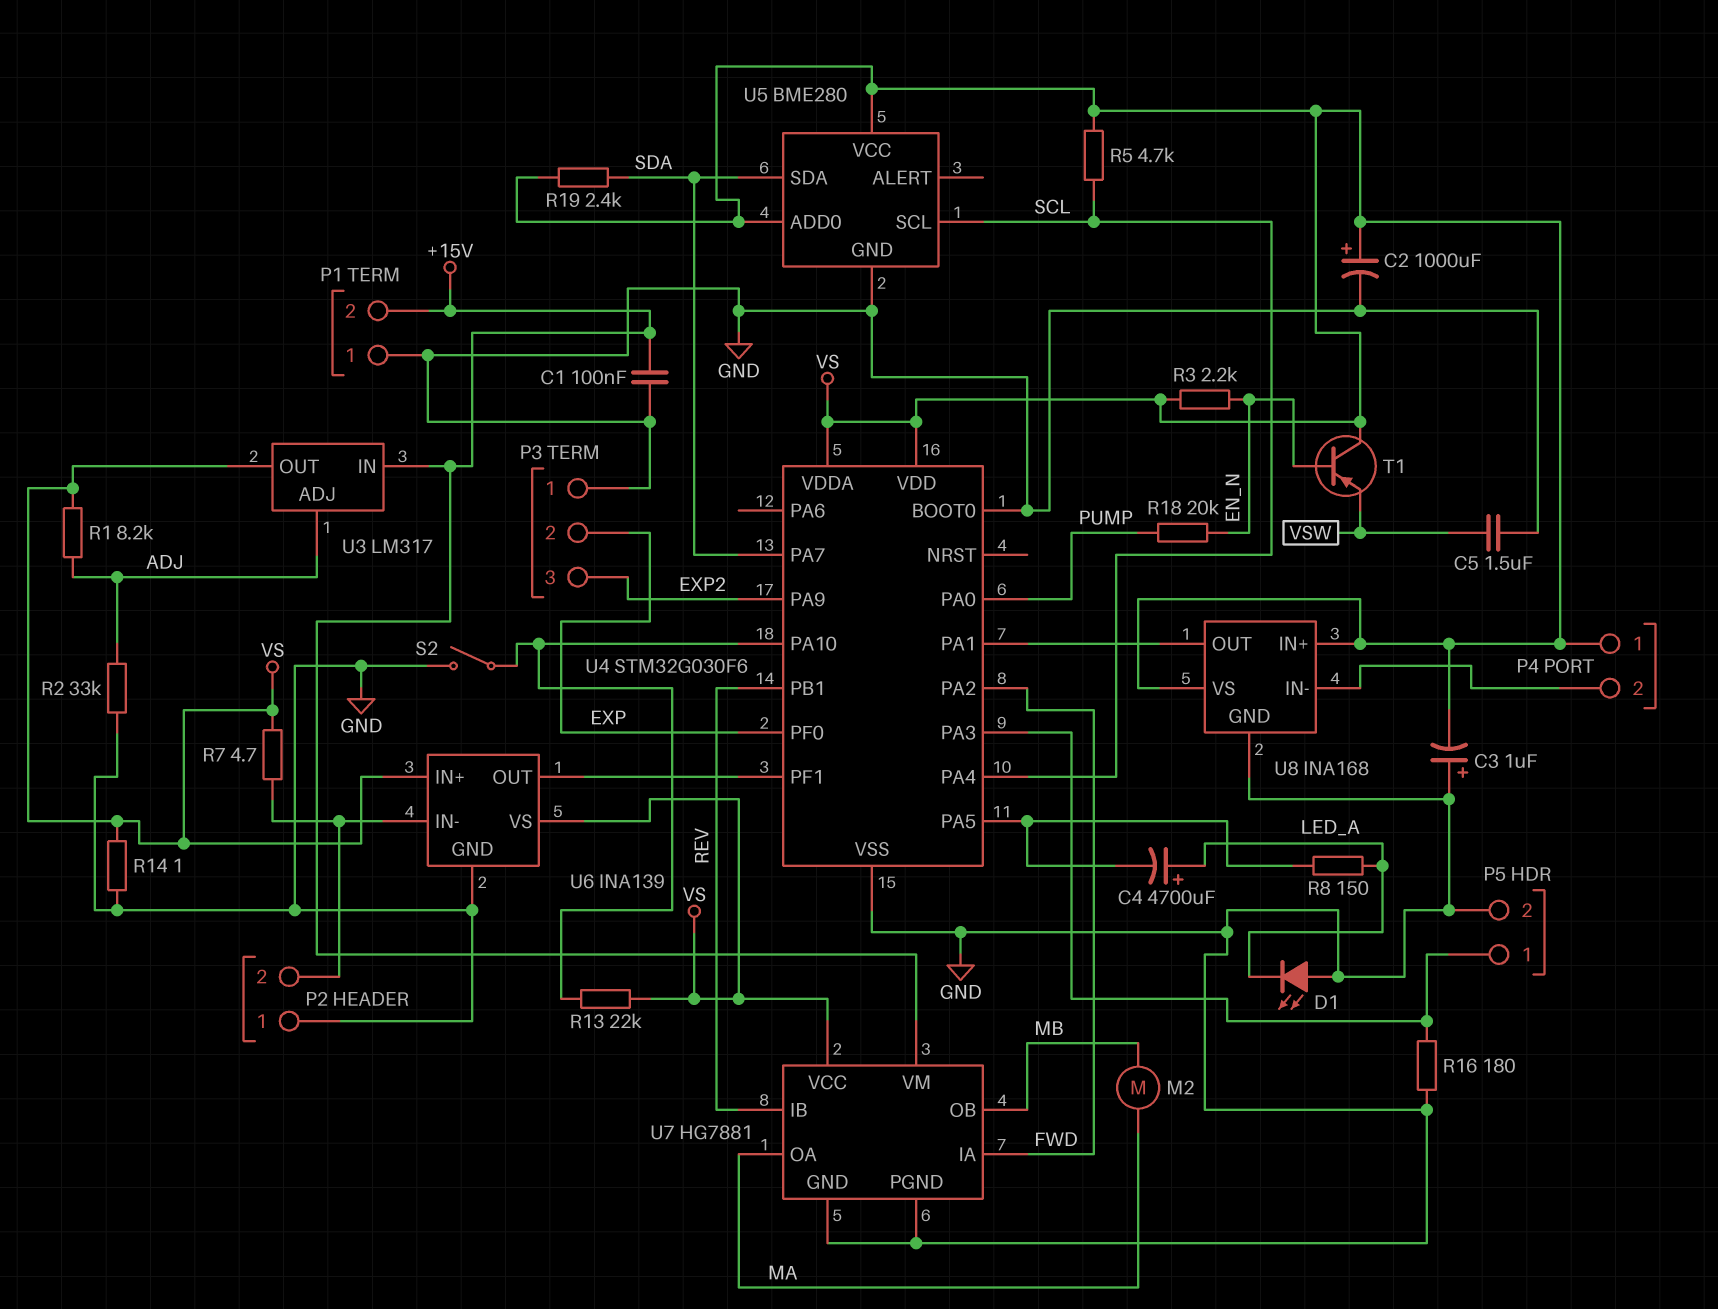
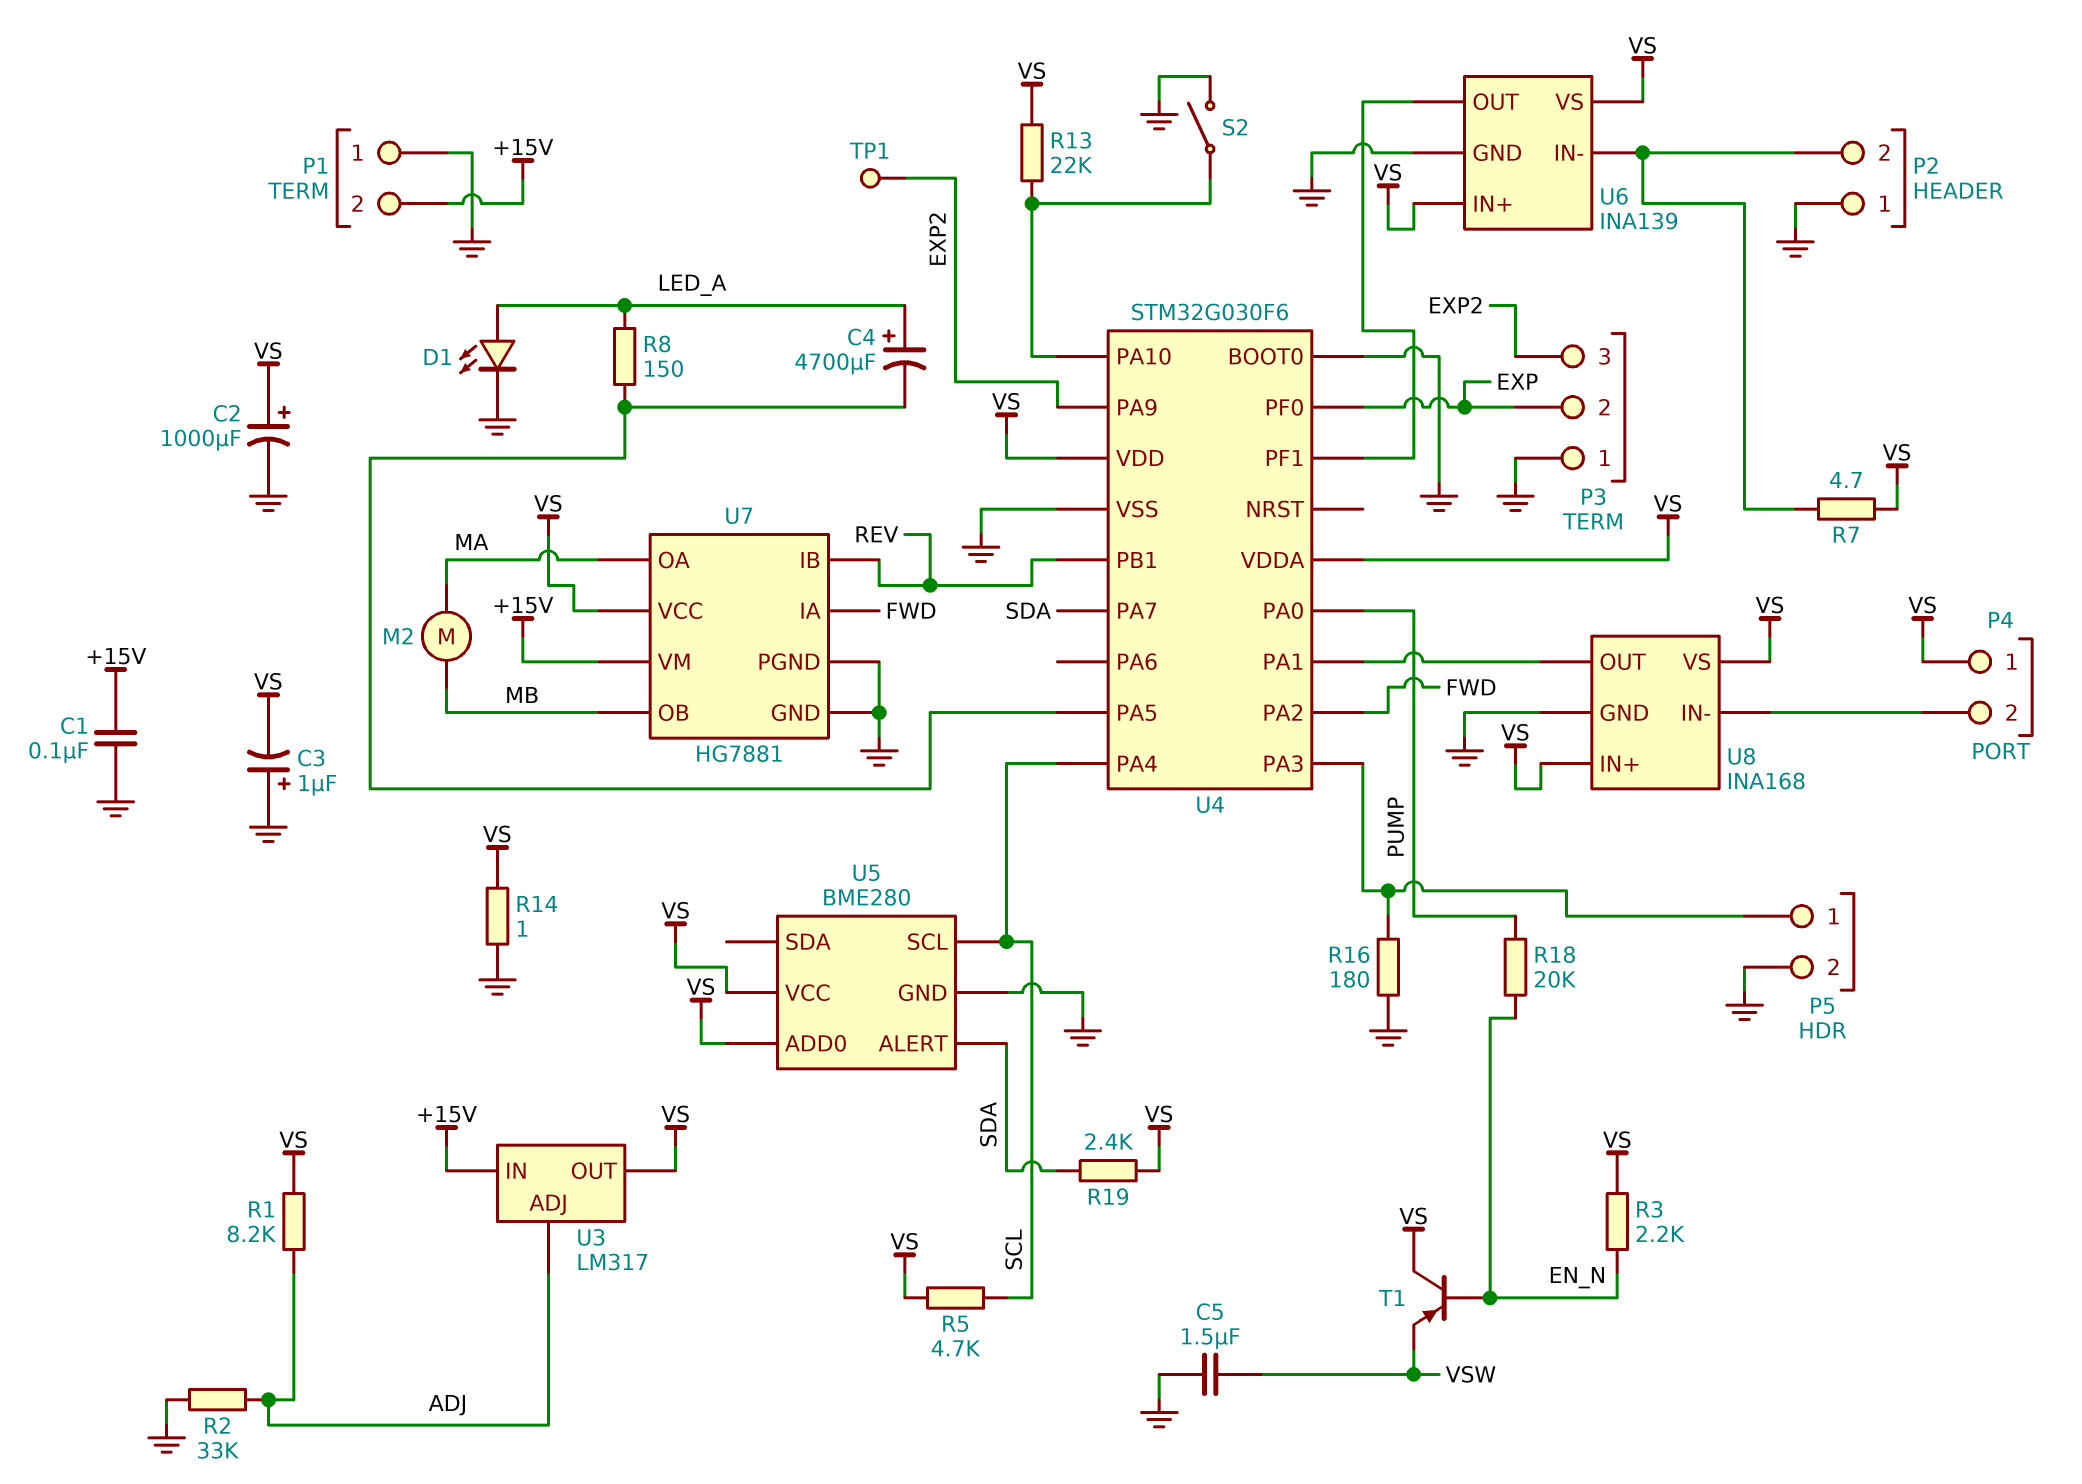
D1: LED (A GND, K LED_A) -> LED (A LED_A, K GND)
TP1: none -> test point (EXP2)
U5 pin ALERT: none -> SDA
U5 pin SDA: SDA -> none

